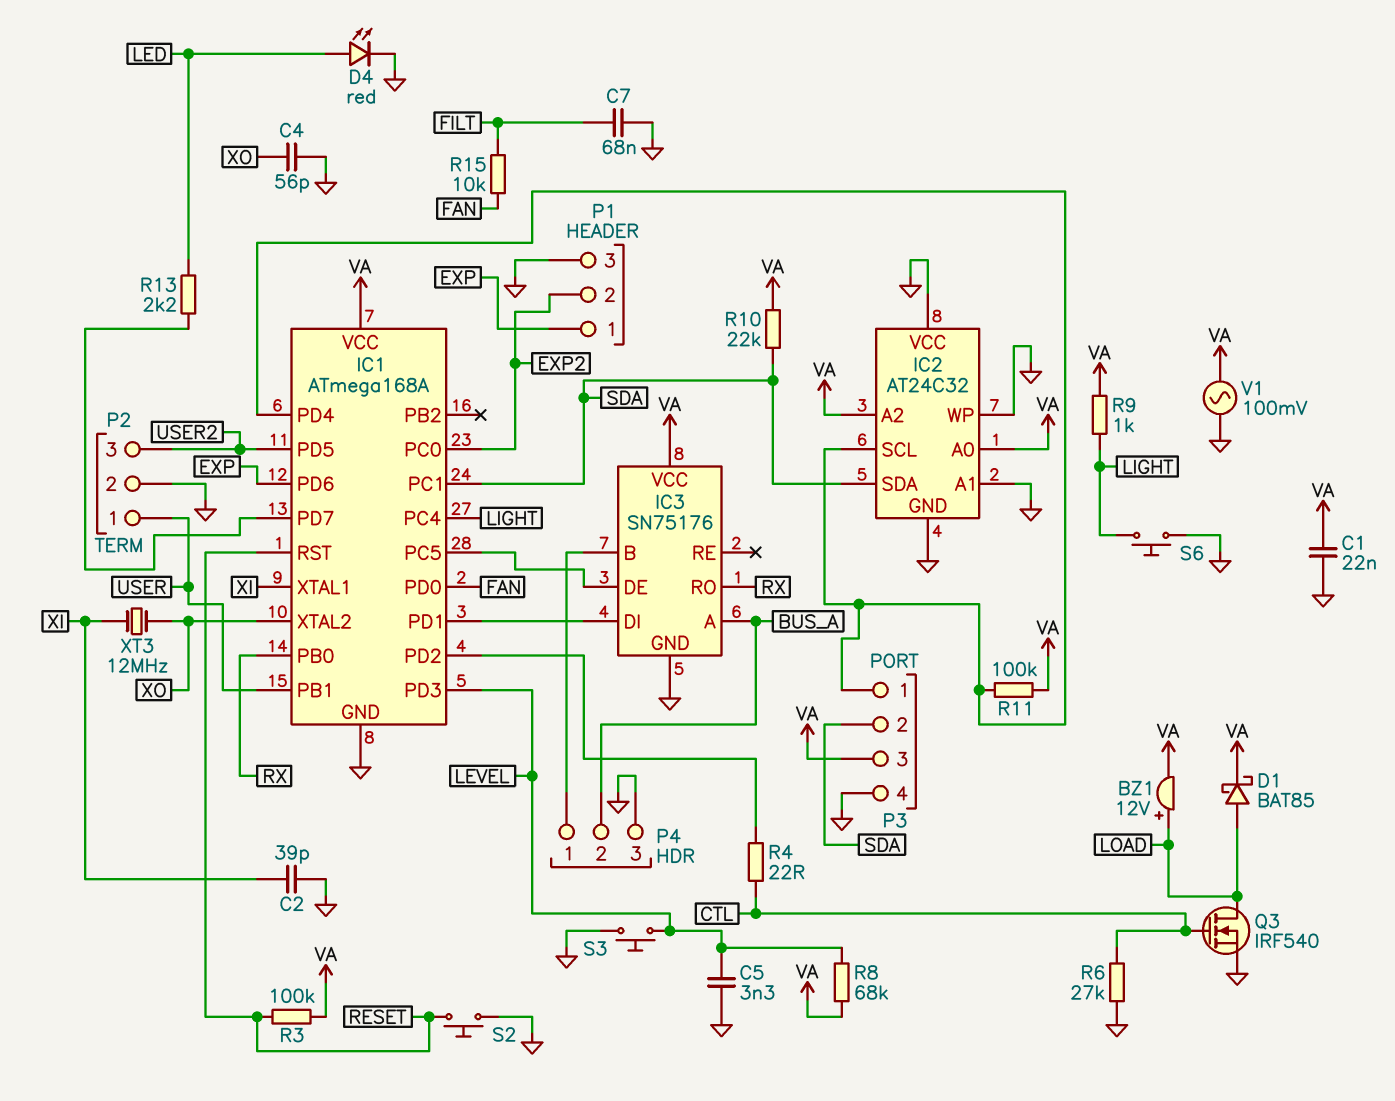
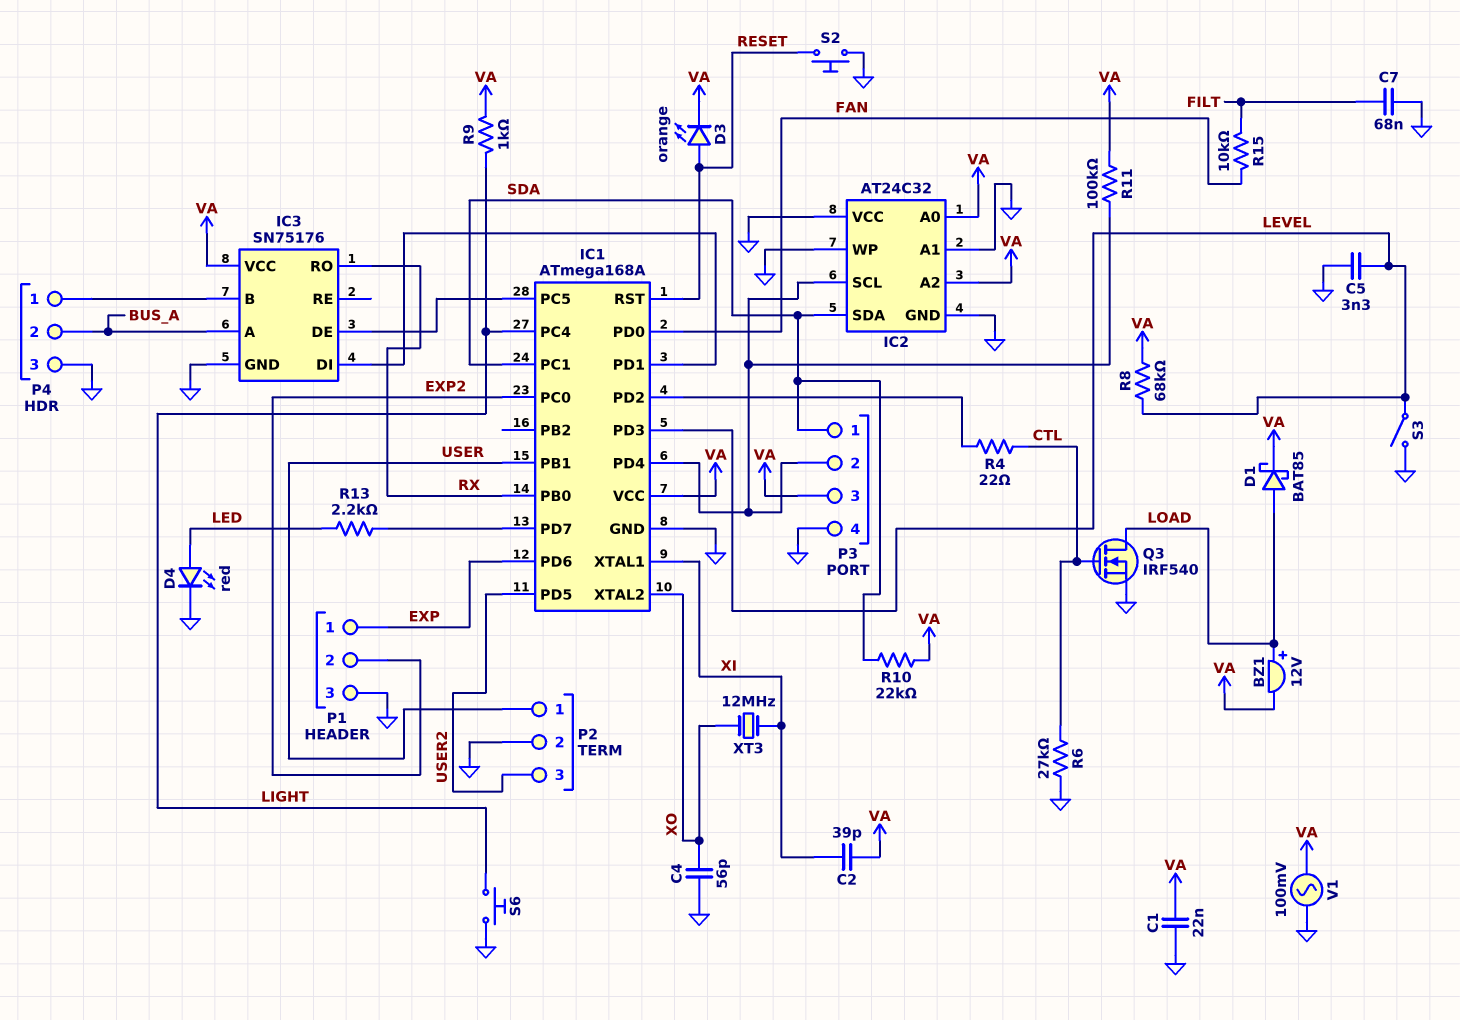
C2: 39pF (GND, XI) -> 39pF (VA, XI)
D3: none -> LED orange (A RESET, K VA)
P3 pin 1: IC1/PD4 -> SDA
P3 pin 2: SDA -> IC1/PD4
R3: 100k (RESET, VA) -> none
S3: button (GND, LEVEL) -> switch (GND, LEVEL)

